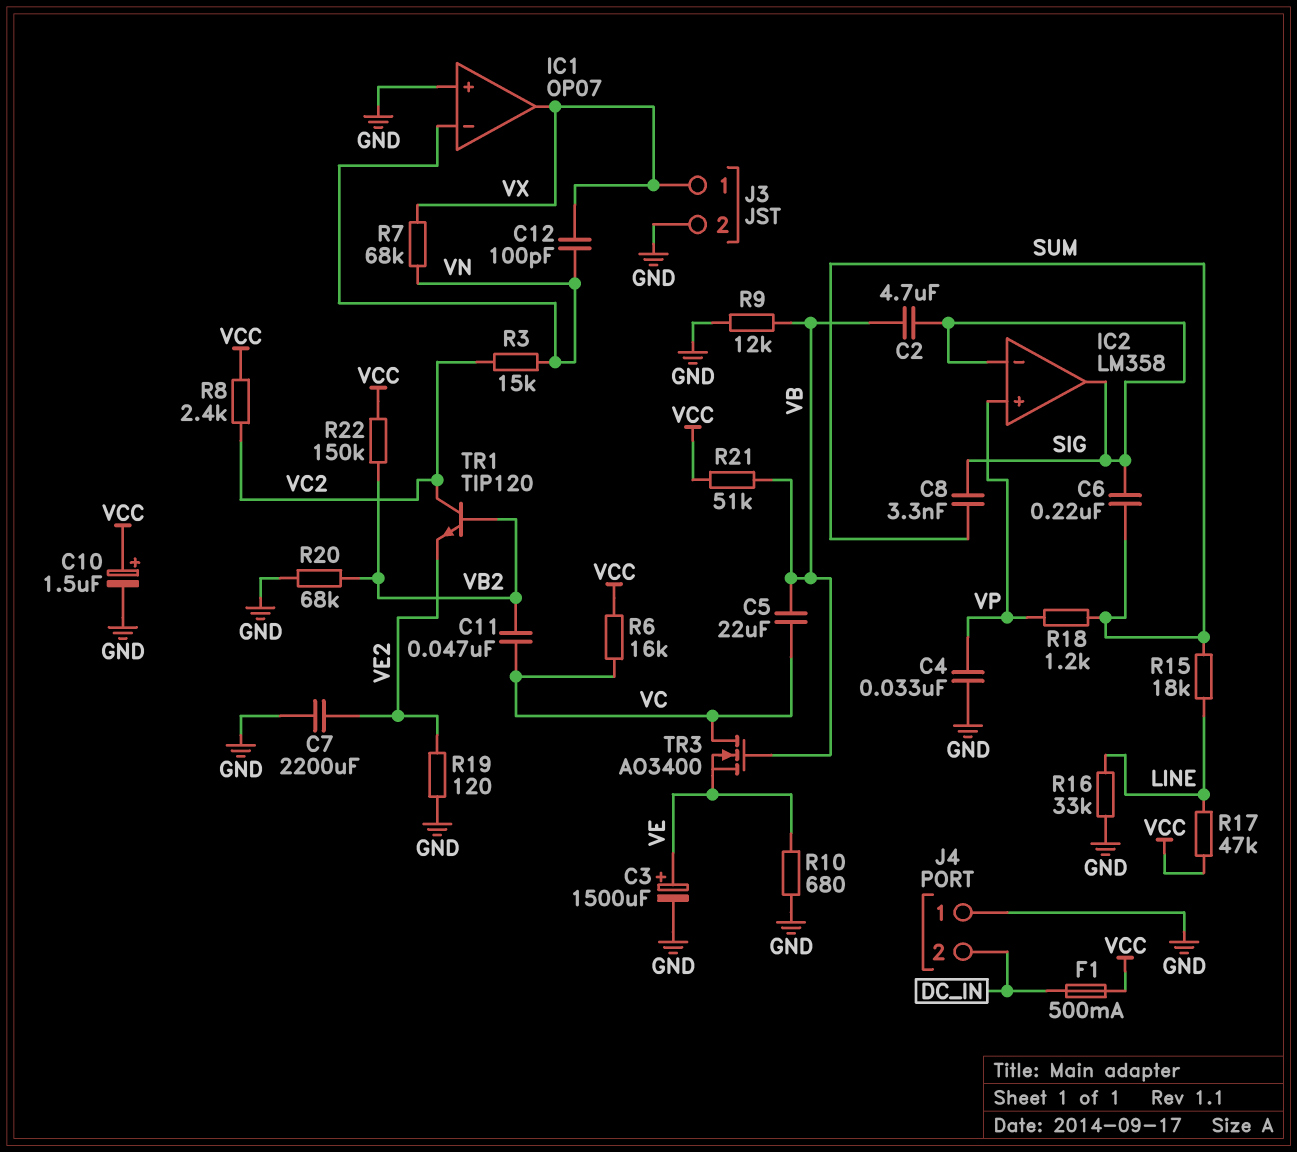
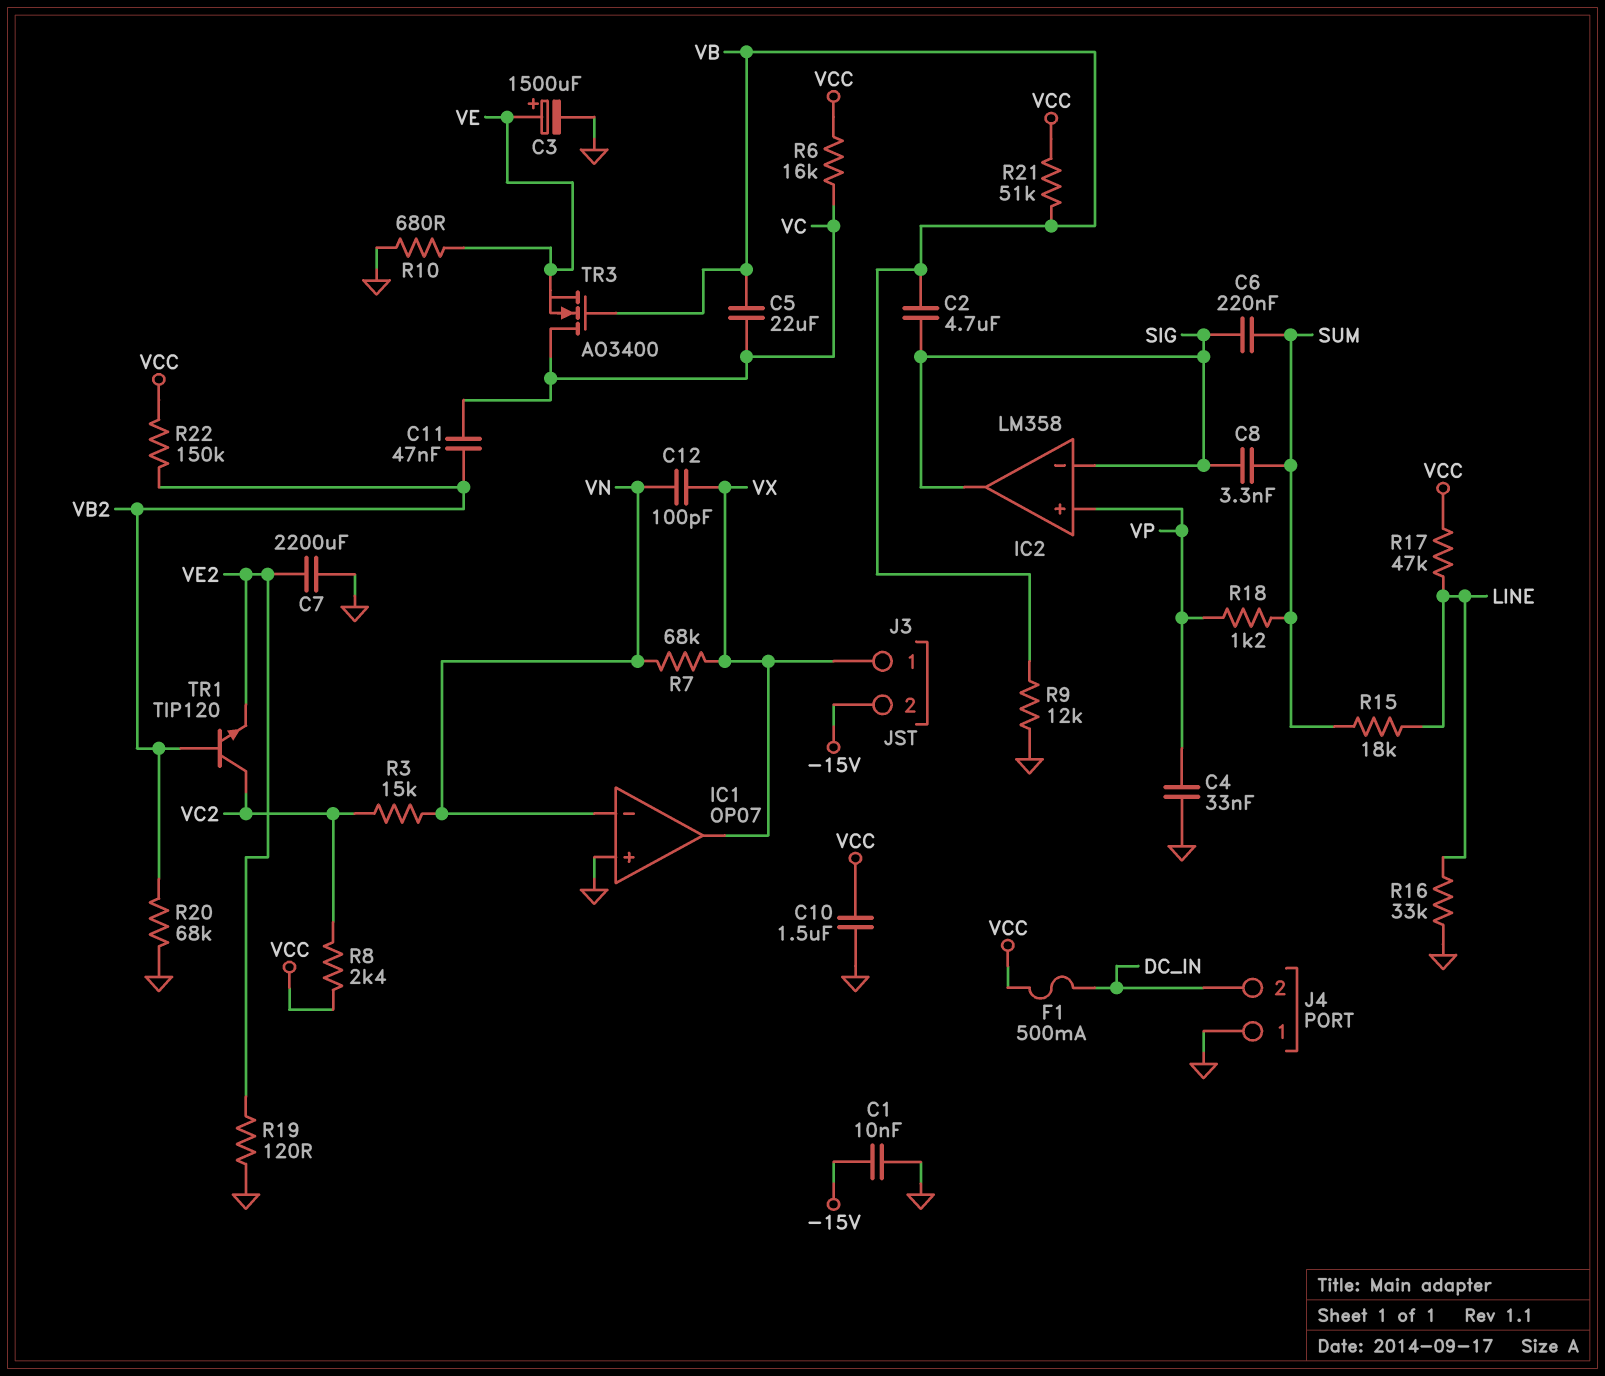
C1: none -> 10nF (-15V, GND)
C10: 1.5uF (plus VCC, minus GND) -> 1.5uF (GND, VCC)
J3 pin 2: GND -> -15V

